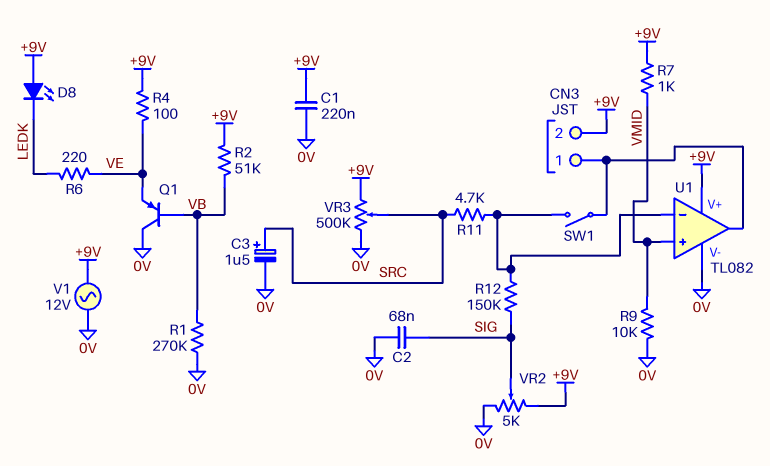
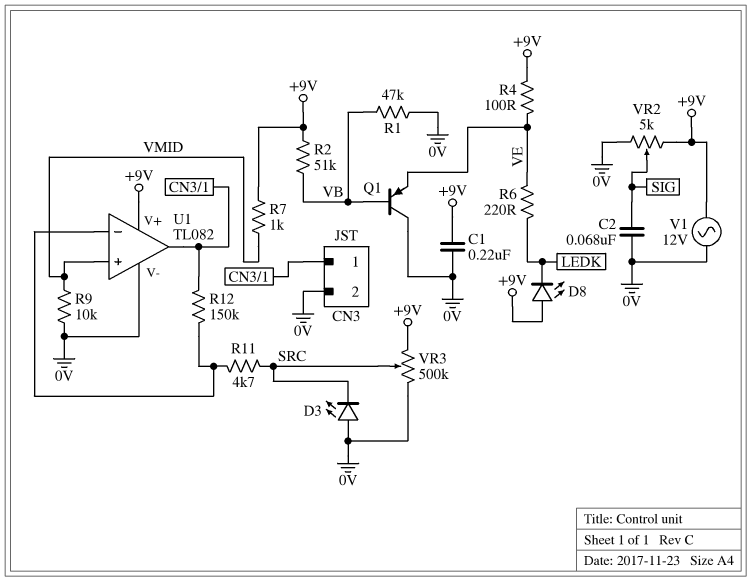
C3: 1.5uF (plus SRC, minus 0V) -> none
CN3 pin 2: +9V -> 0V
D3: none -> LED (A 0V, K SRC)
R1: 270k (0V, VB) -> 47k (0V, VB)
R12: 150k (SIG, U1/in-) -> 150k (CN3/1, U1/in-)
SW1: switch (CN3/1, U1/in-) -> none

